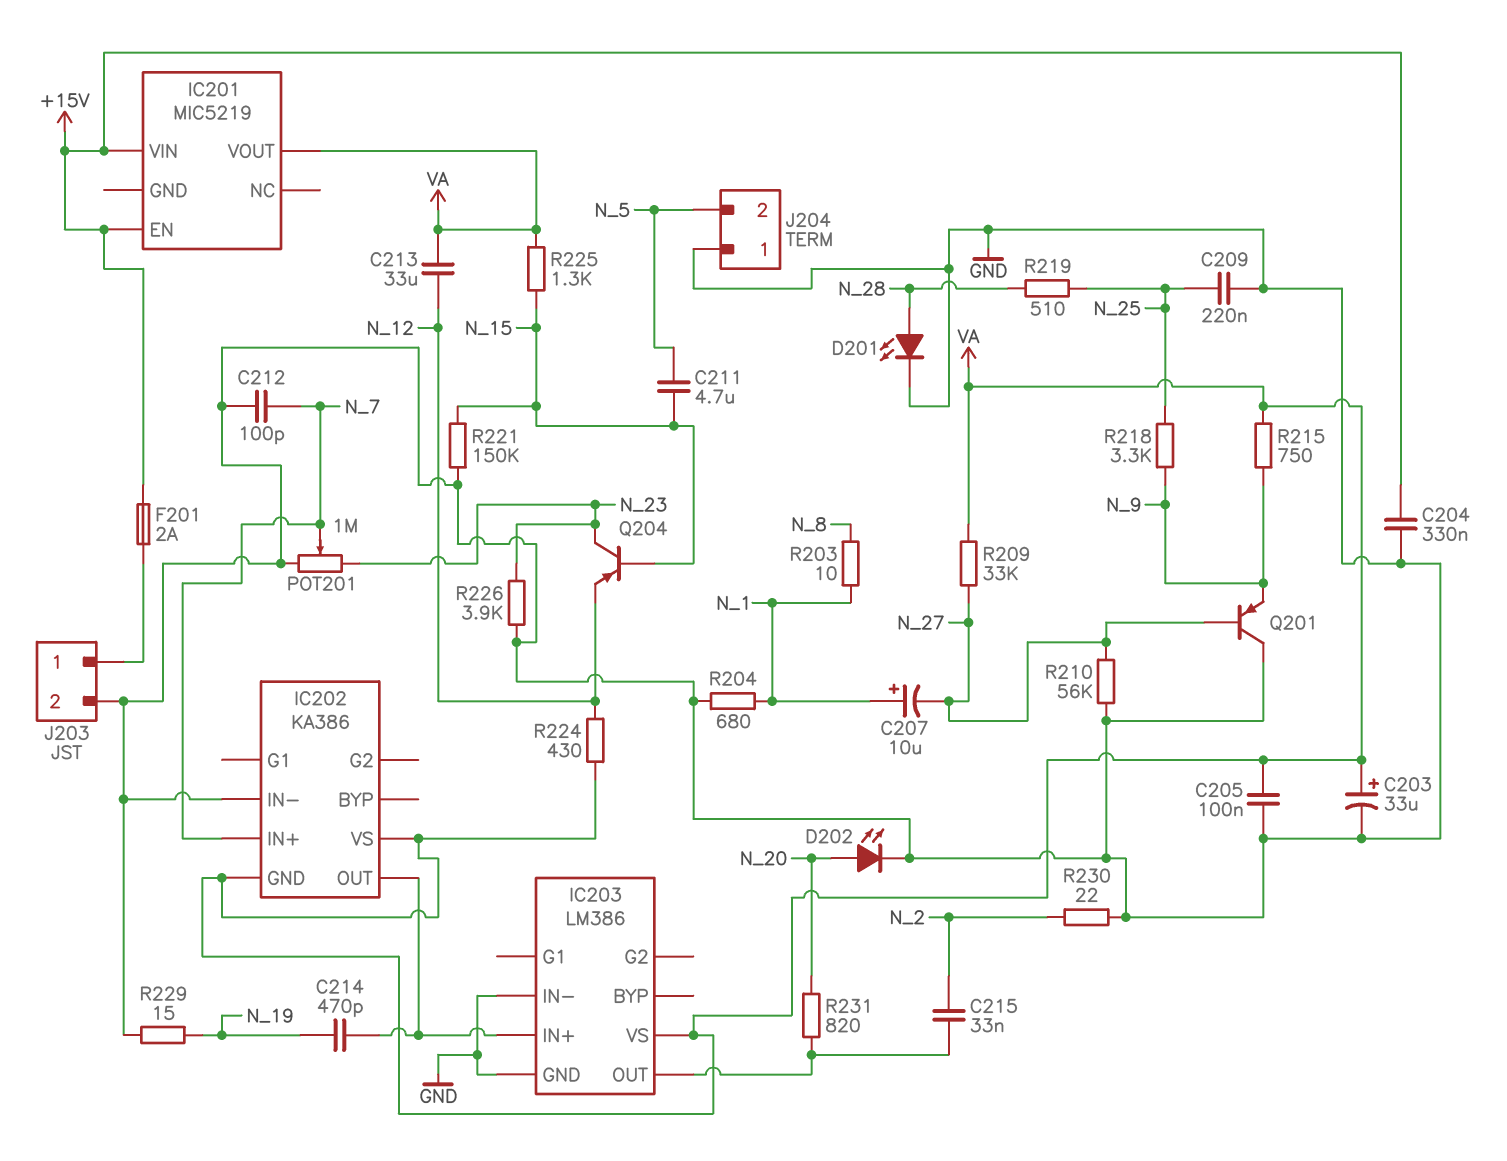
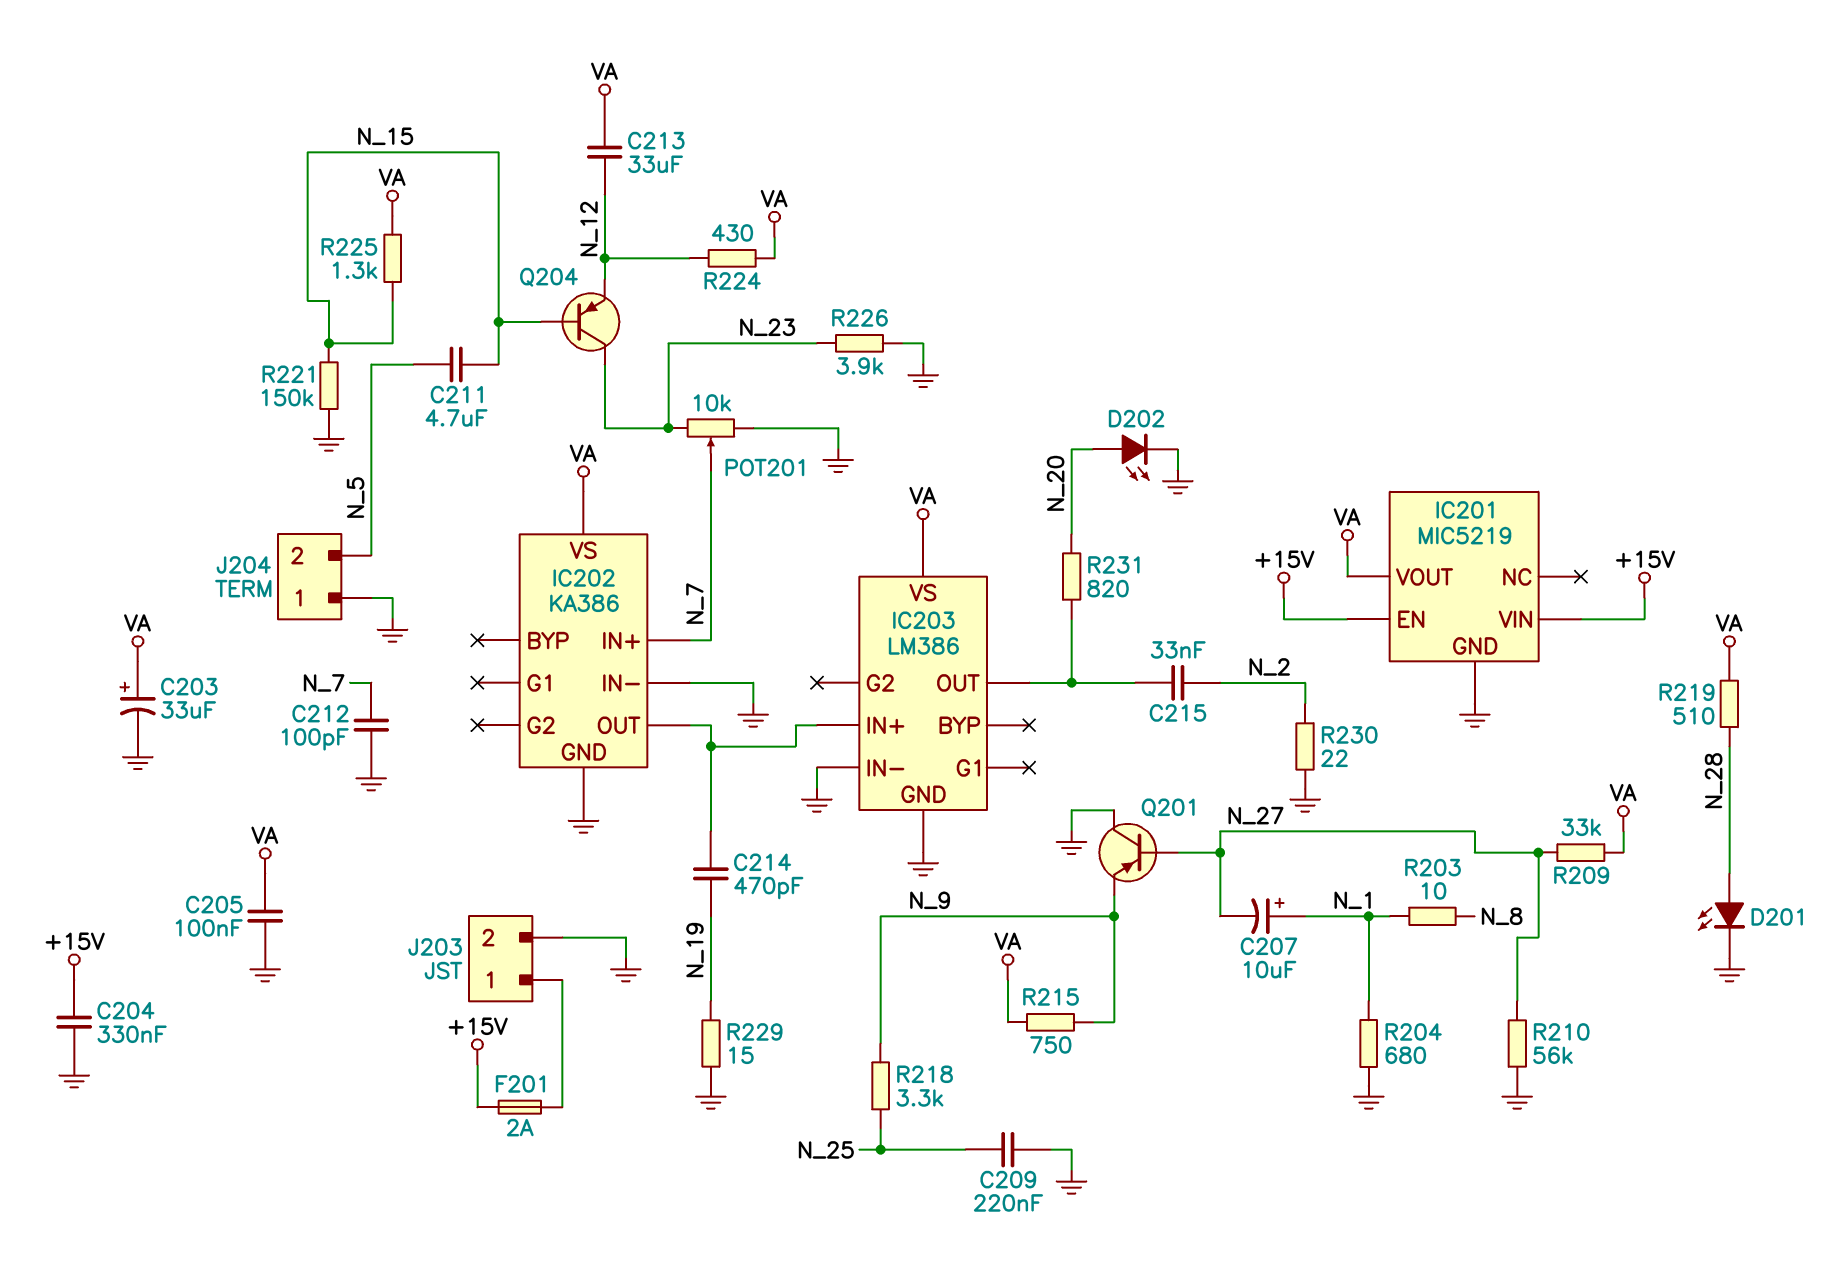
IC201 pin GND: none -> GND
IC202 pin GND: VA -> GND
POT201: 1M (GND, N_23, wiper N_7) -> 10k (GND, N_23, wiper N_7)
R219: 510 (N_25, N_28) -> 510 (N_28, VA)

